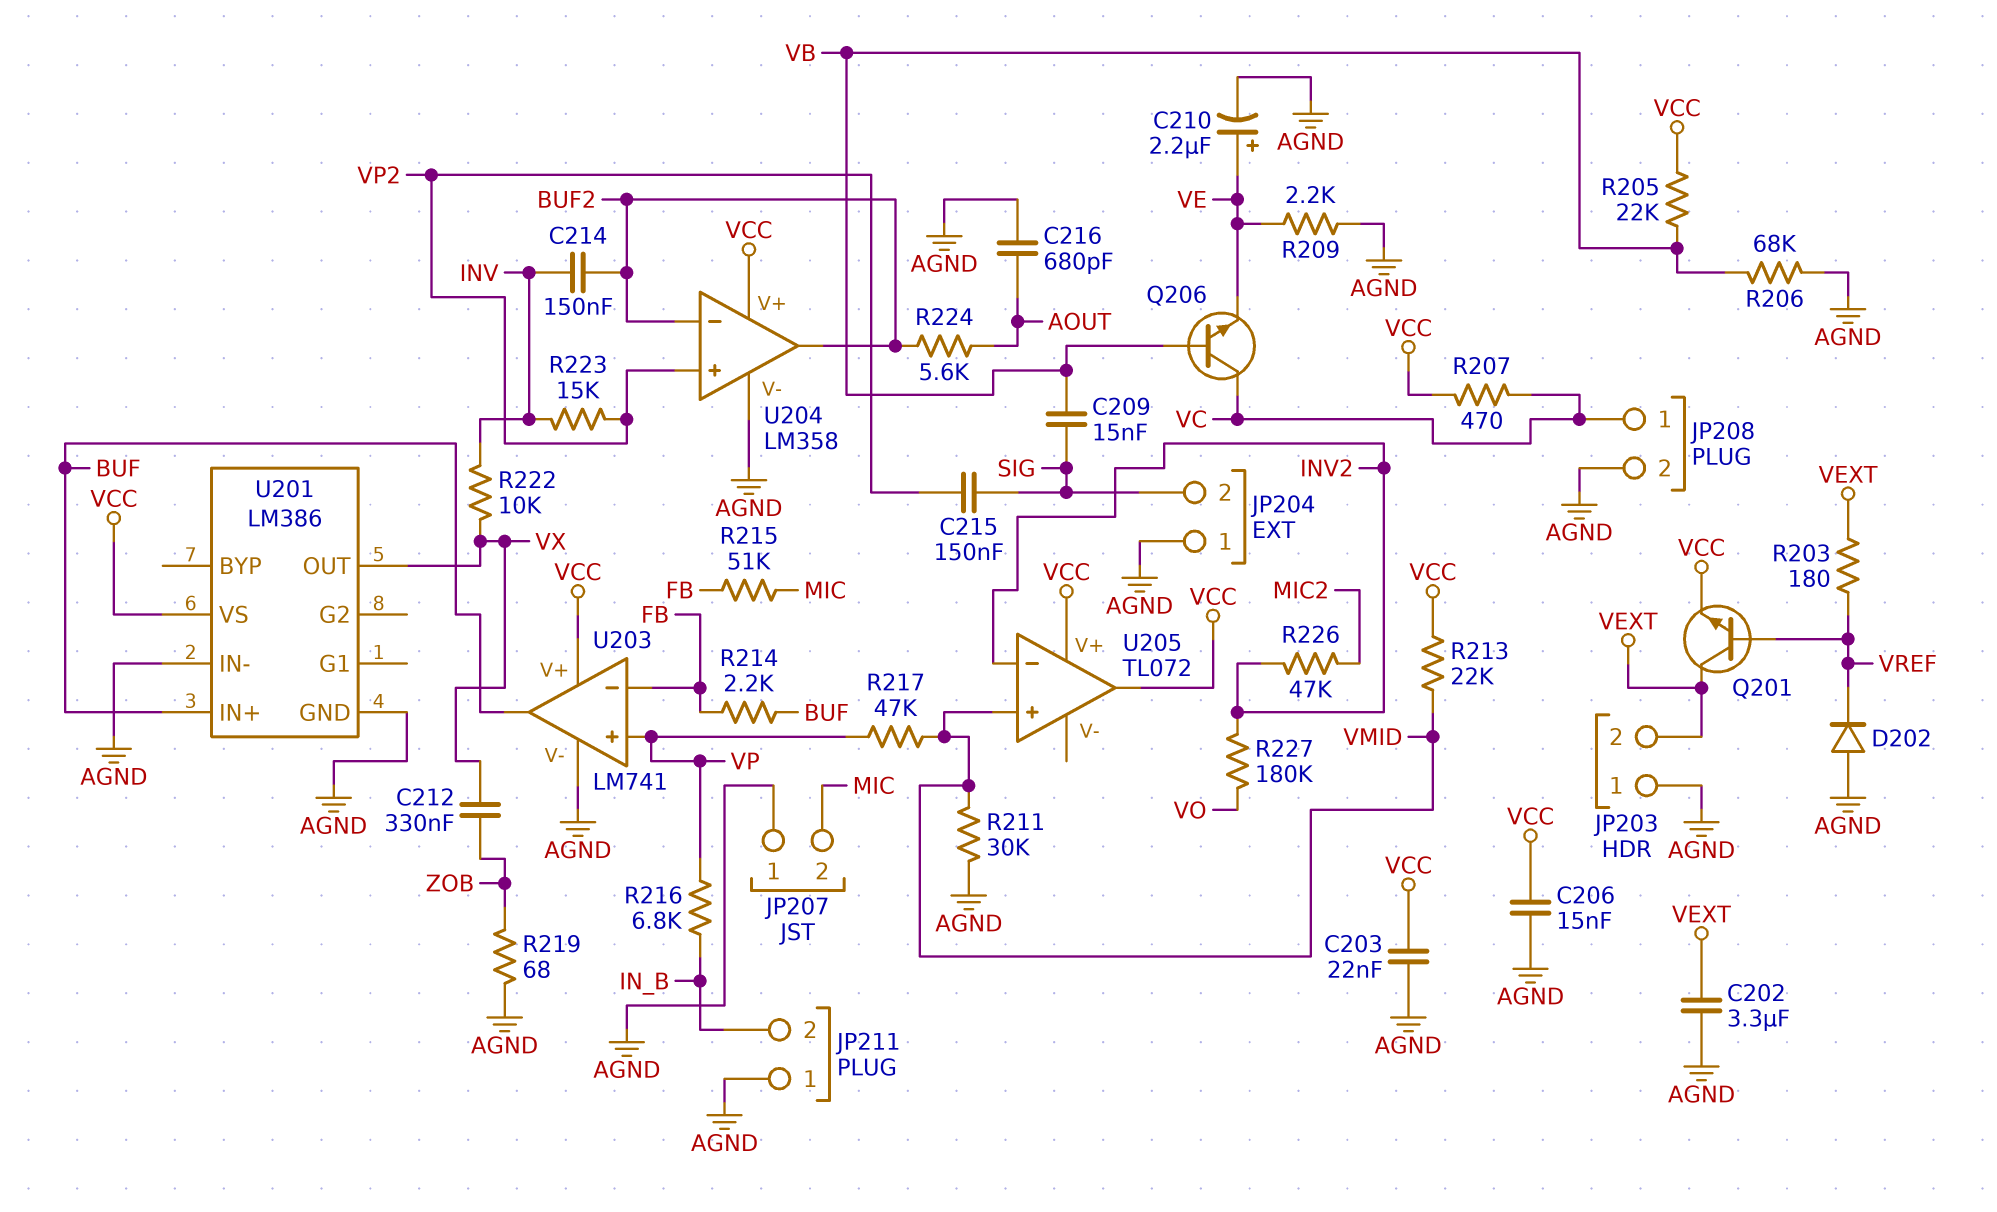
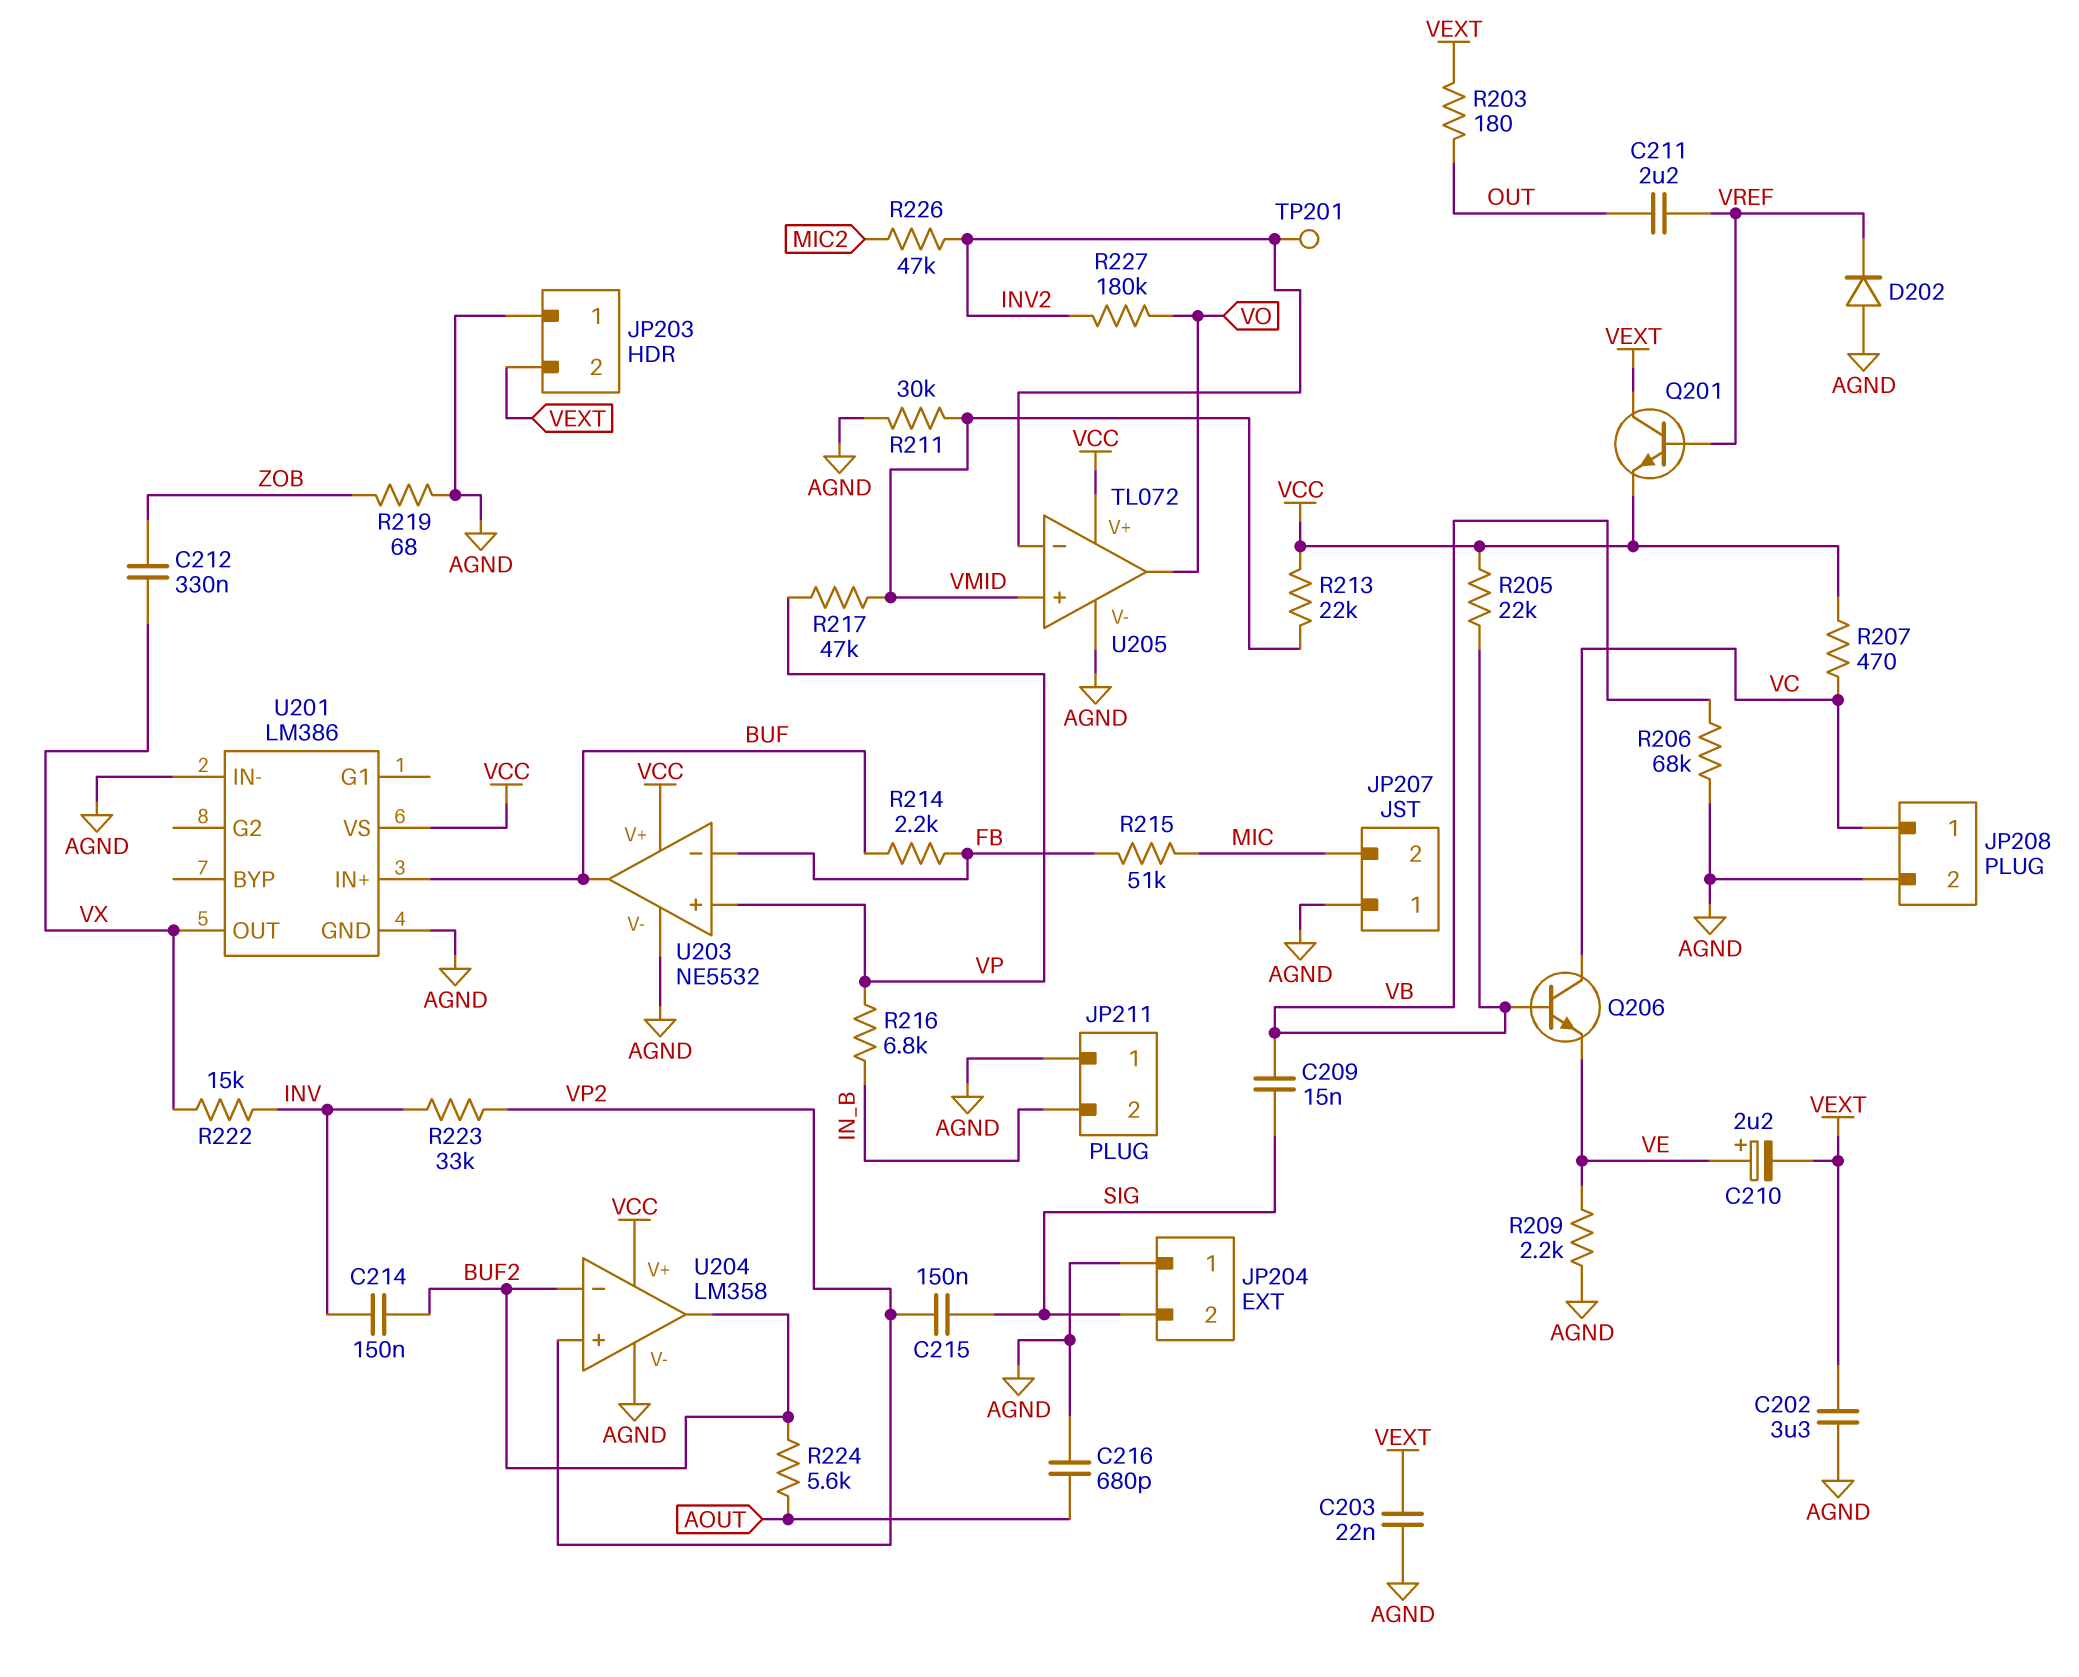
C203: 22nF (AGND, VCC) -> 22nF (AGND, VEXT)
C206: 15nF (AGND, VCC) -> none
C210: 2.2uF (plus VE, minus AGND) -> 2.2uF (plus VE, minus VEXT)
C211: none -> 2.2uF (OUT, VREF)
R203: 180 (VEXT, VREF) -> 180 (OUT, VEXT)
R222: 10k (INV, VX) -> 15k (INV, VX)
R223: 15k (INV, VP2) -> 33k (INV, VP2)
TP201: none -> test point (INV2)
U203: LM741 -> NE5532
U205 pin V-: none -> AGND
U205 pin out: VCC -> VO

